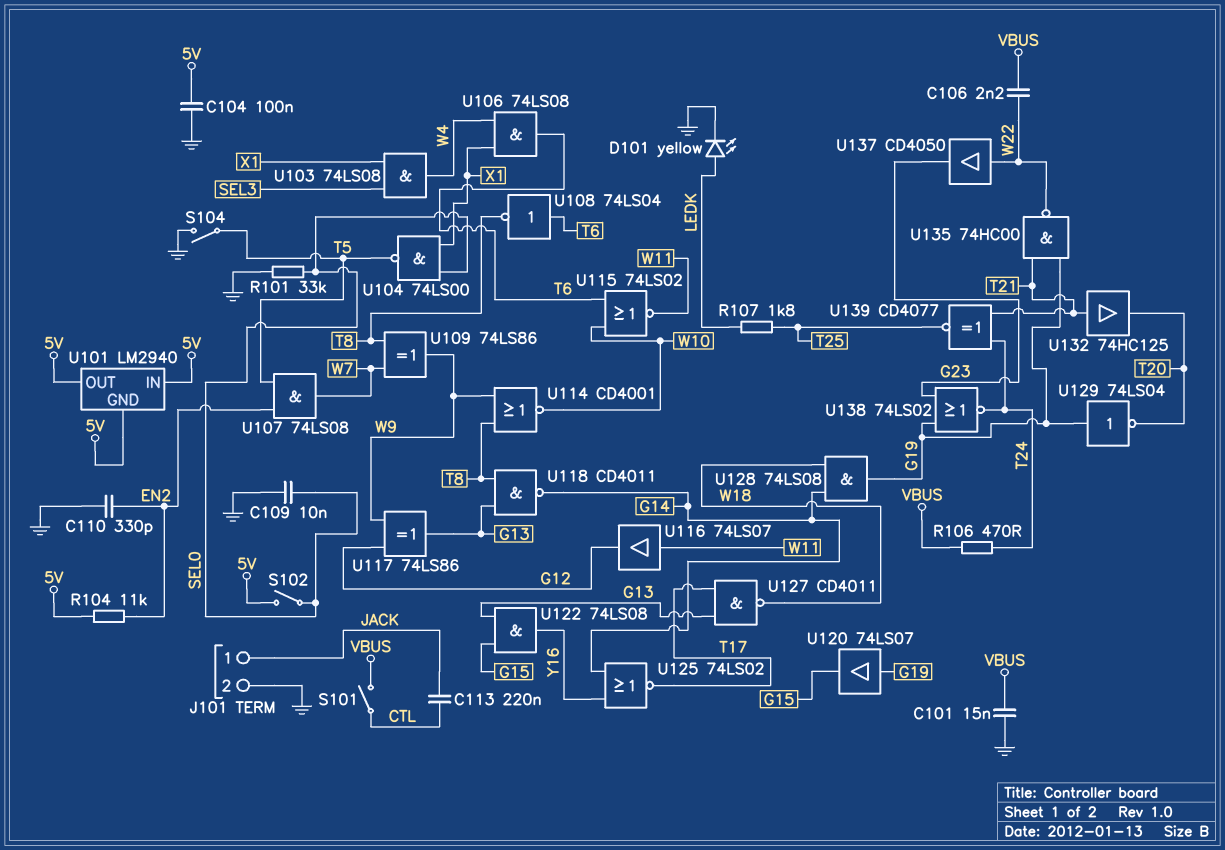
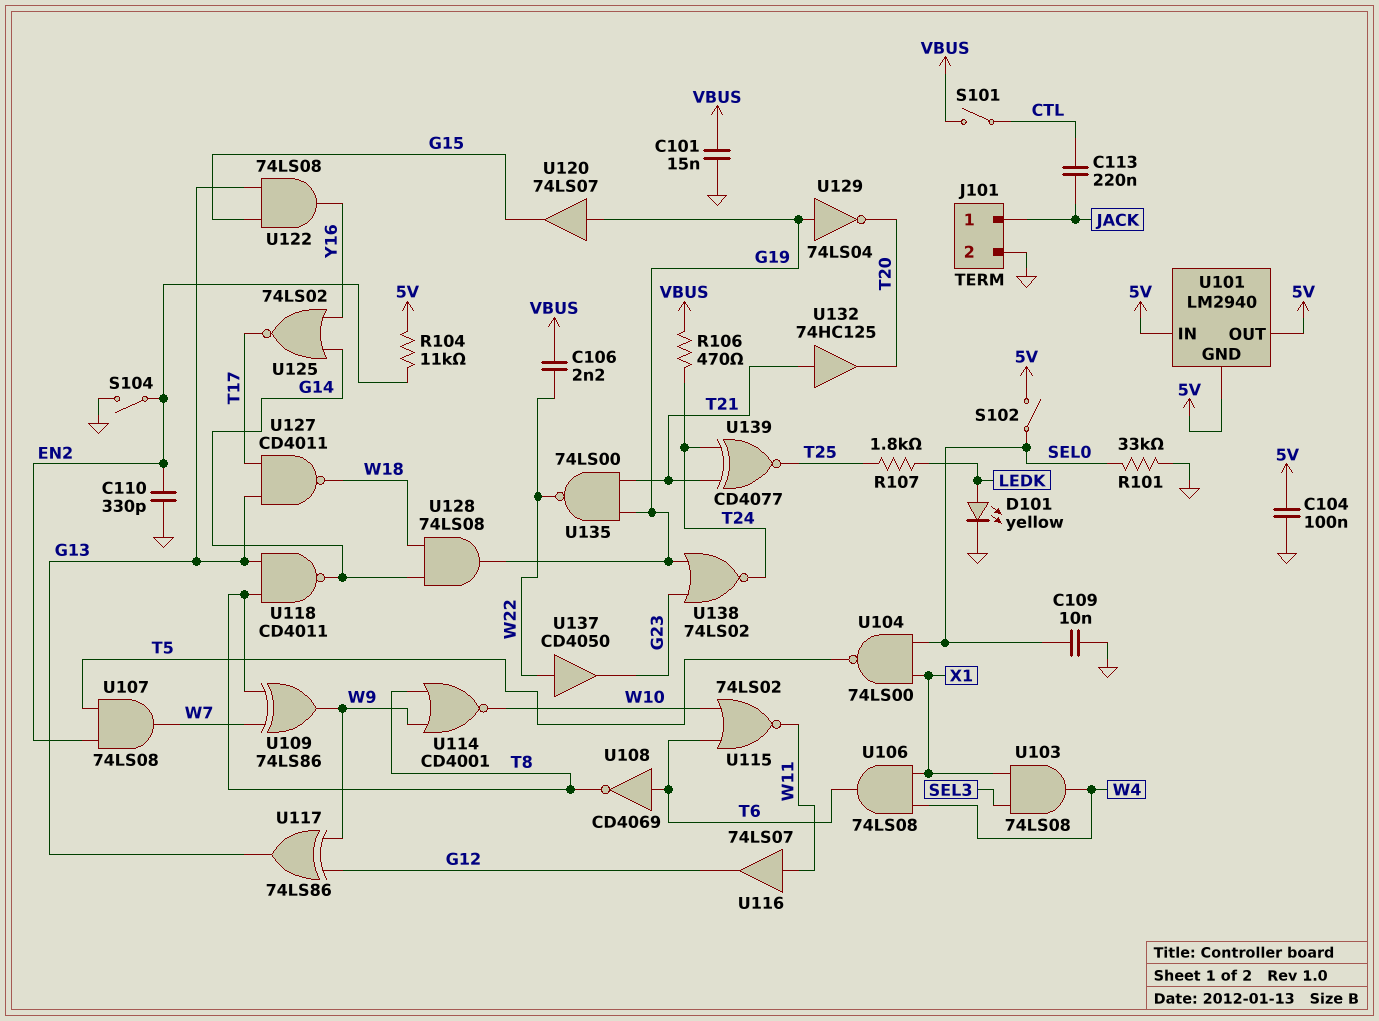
S104: switch (GND, T5) -> switch (EN2, GND)
U108: NOT 74LS04 (in T6, out T8) -> NOT CD4069 (in T6, out T8)
U135: NAND 74HC00 (in G19, in T21, out W22) -> NAND 74LS00 (in G19, in T21, out W22)

